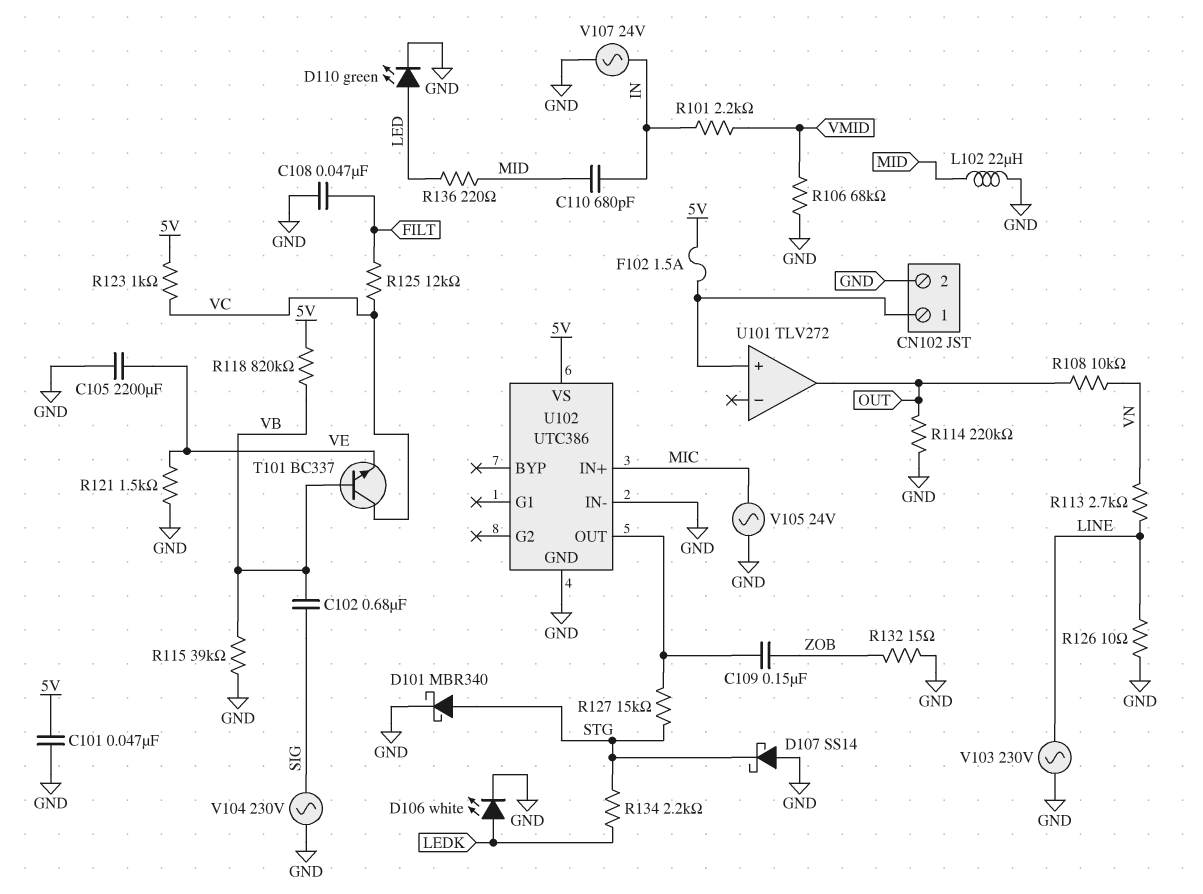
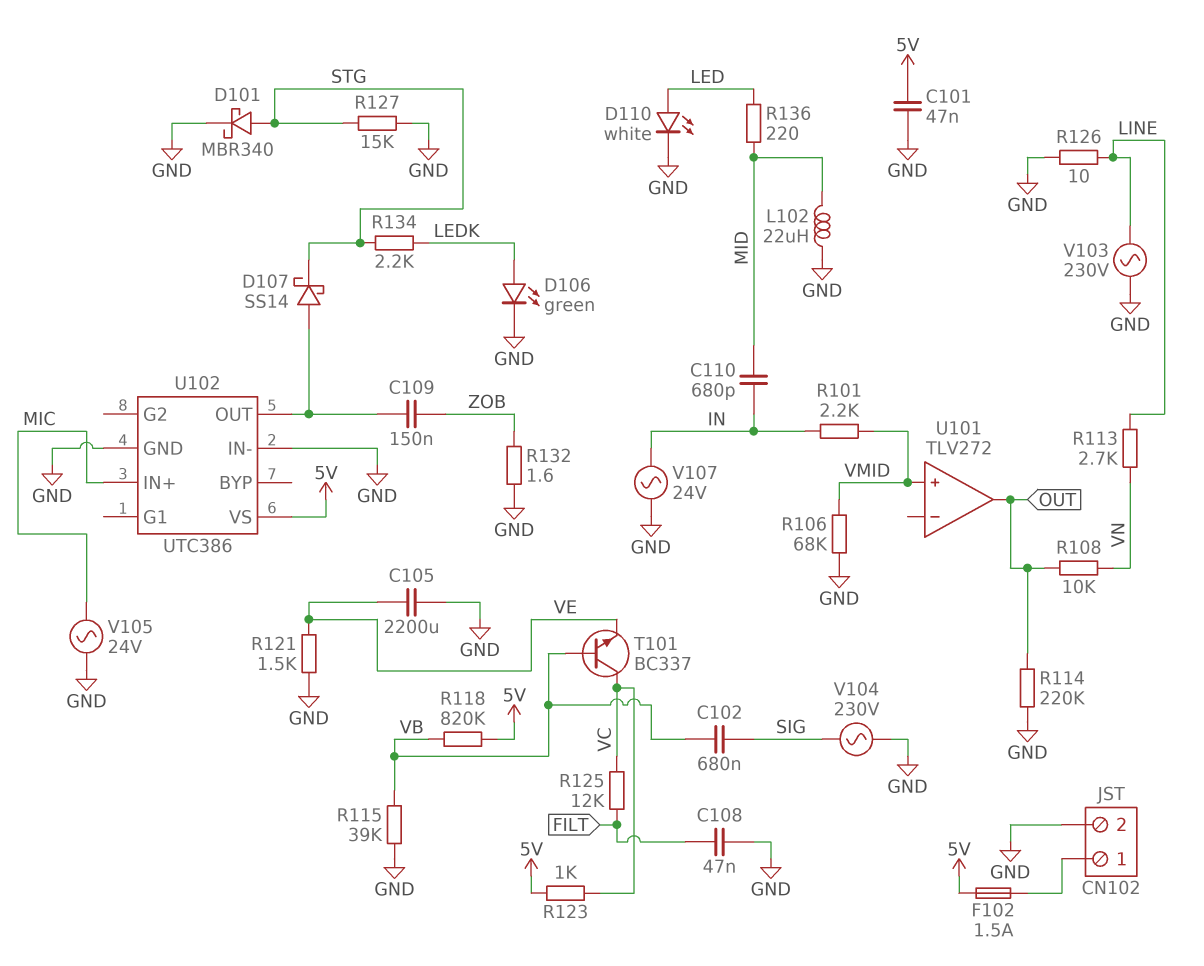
D106: LED white (A LEDK, K GND) -> LED green (A LEDK, K GND)
D107: schottky SS14 (A GND, K STG) -> schottky SS14 (A U102/OUT, K STG)
D110: LED green (A LED, K GND) -> LED white (A LED, K GND)
R127: 15k (STG, U102/OUT) -> 15k (GND, STG)
R132: 15 (GND, ZOB) -> 1.6 (GND, ZOB)
U101 pin in+: CN102/1 -> VMID

